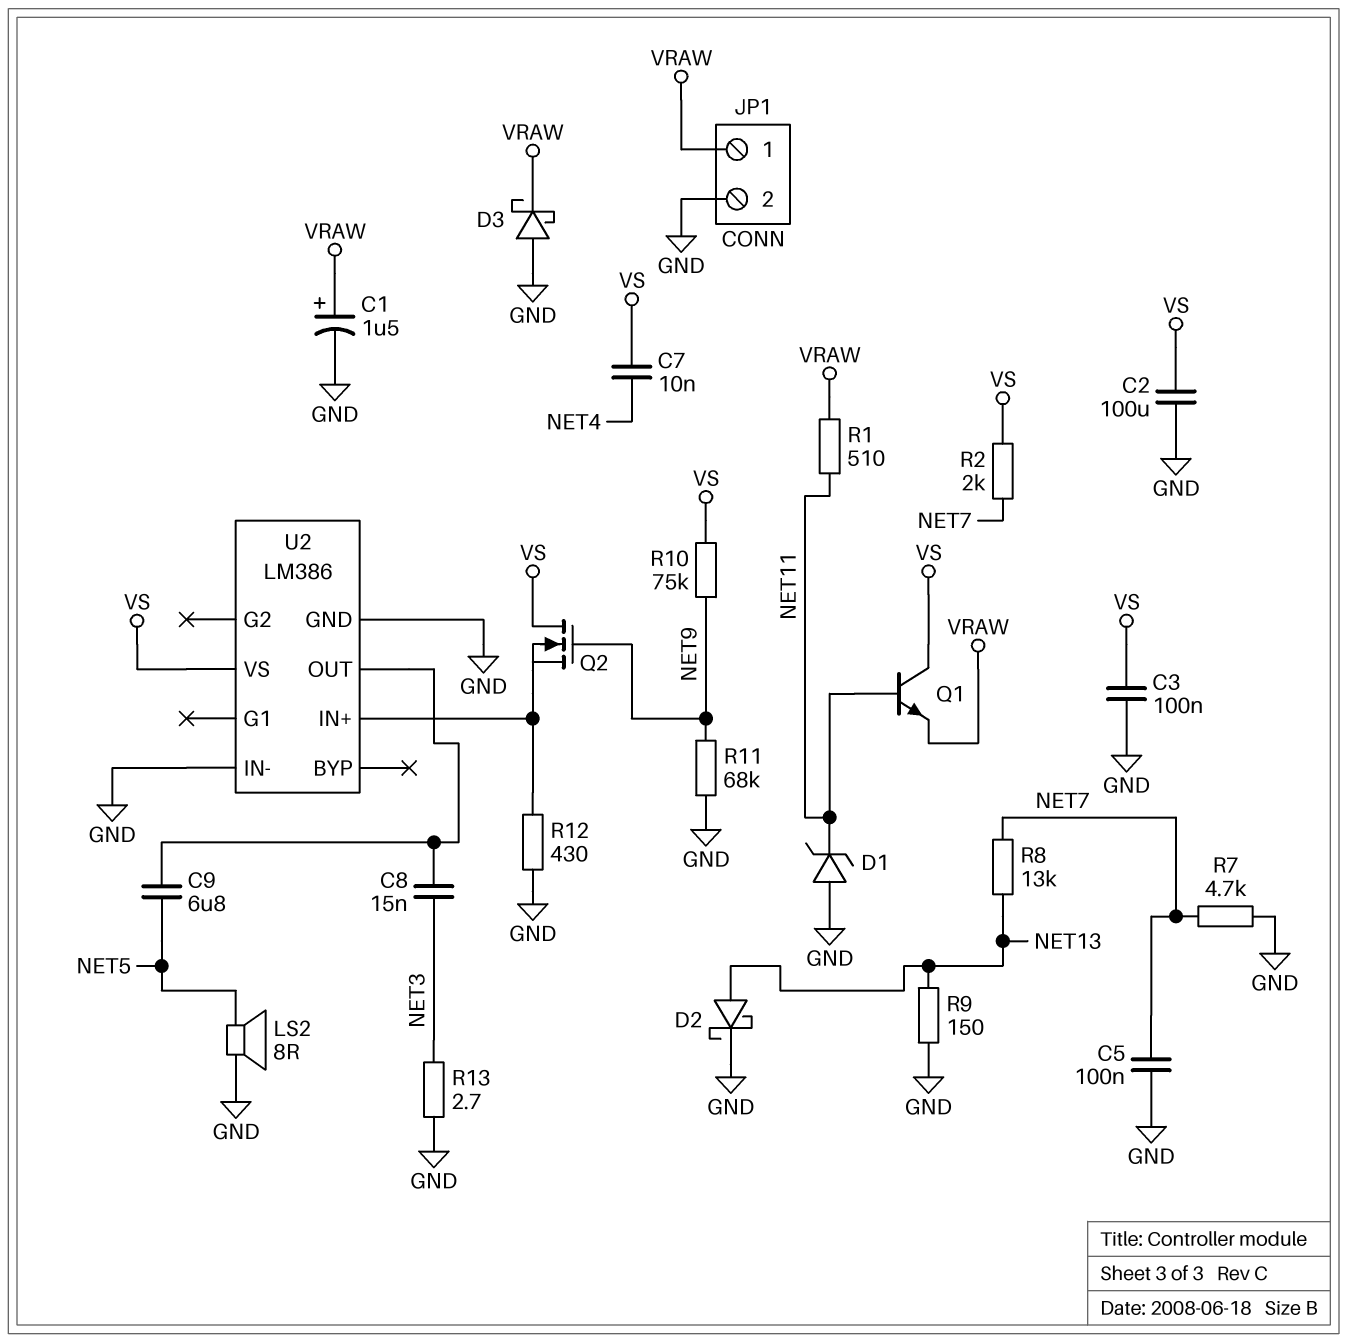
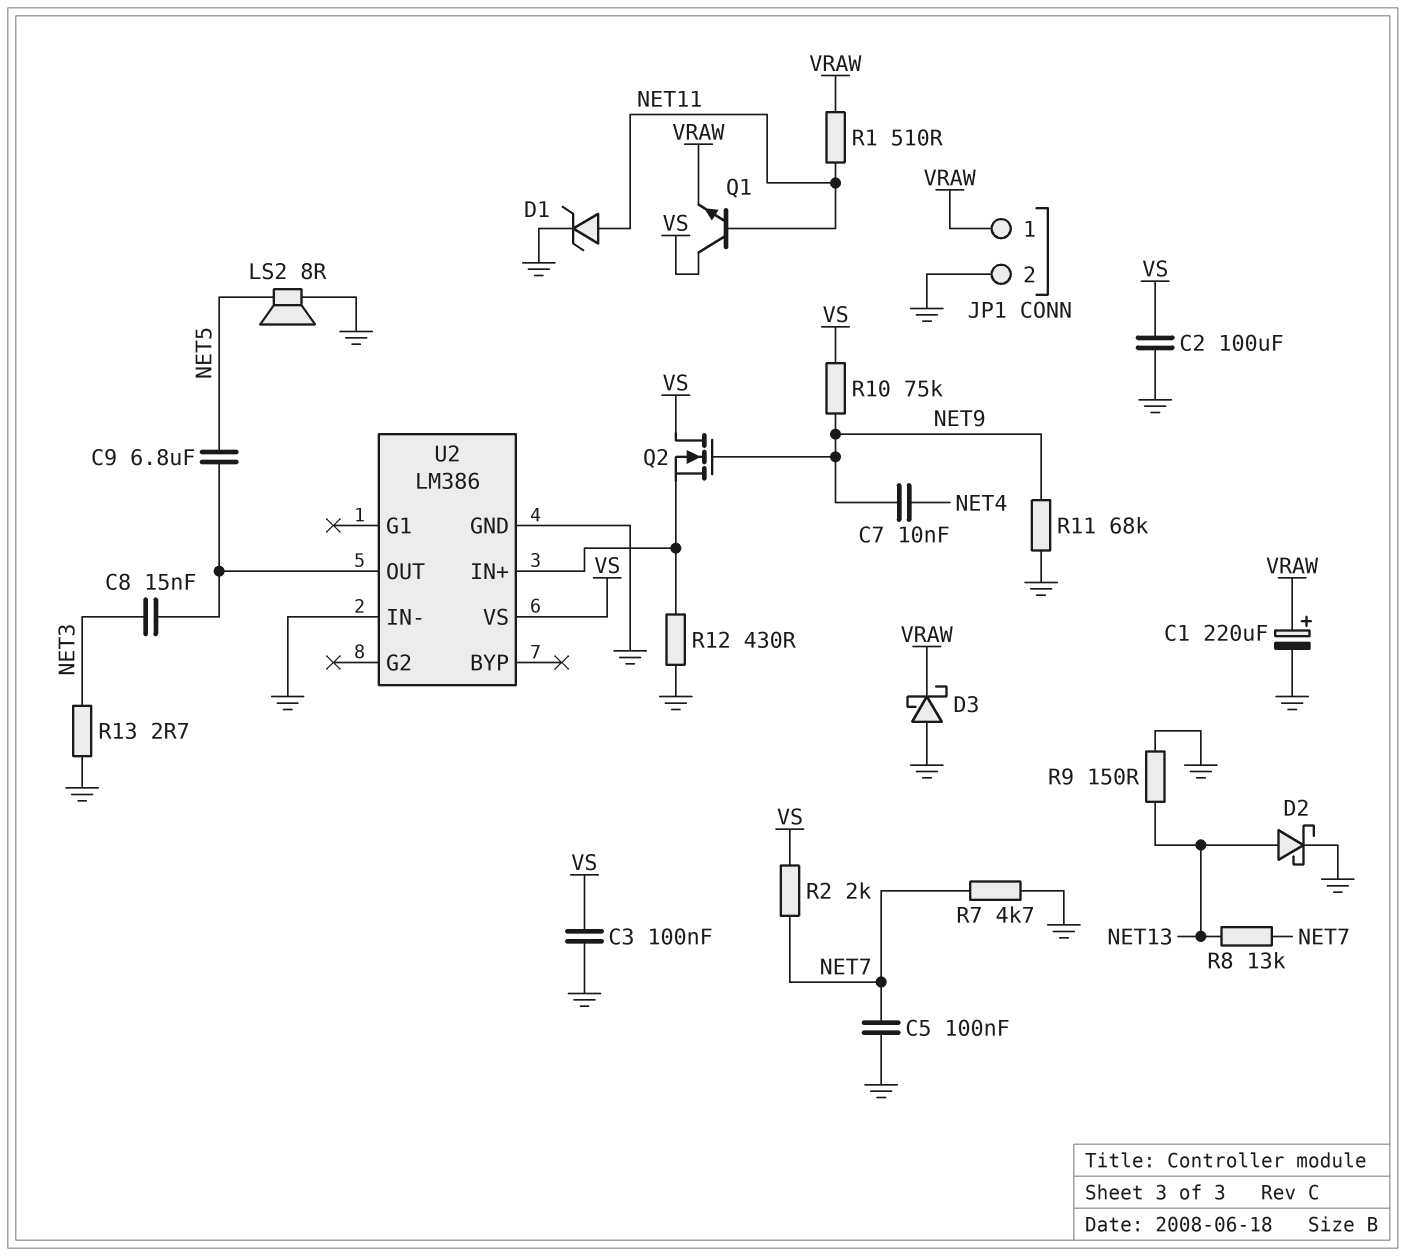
C1: 1.5uF (plus VRAW, minus GND) -> 220uF (plus VRAW, minus GND)
C7: 10nF (NET4, VS) -> 10nF (NET4, NET9)
D1: zener (A GND, K NET11) -> zener (A NET11, K GND)

